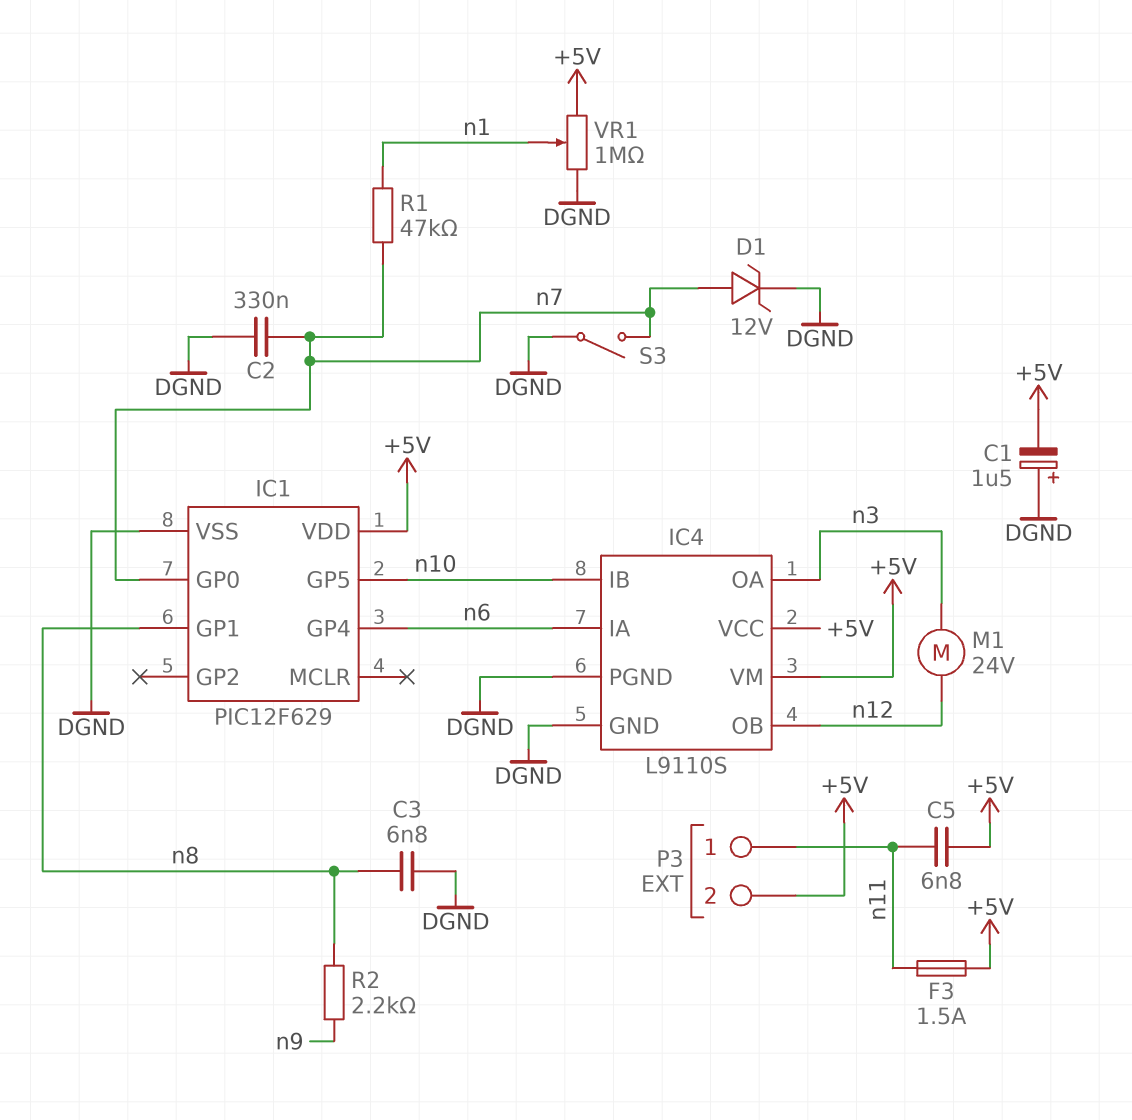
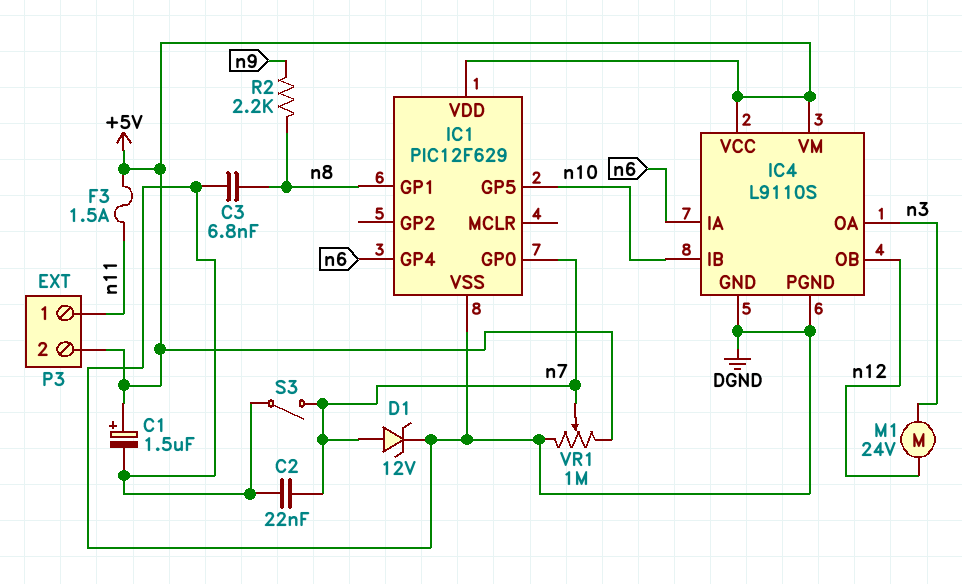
C1: 1.5uF (plus DGND, minus +5V) -> 1.5uF (plus +5V, minus DGND)
C2: 330nF (DGND, n7) -> 22nF (DGND, n7)
C5: 6.8nF (+5V, n11) -> none
R1: 47k (n1, n7) -> none
VR1: 1M (+5V, DGND, wiper n1) -> 1M (+5V, DGND, wiper n7)

